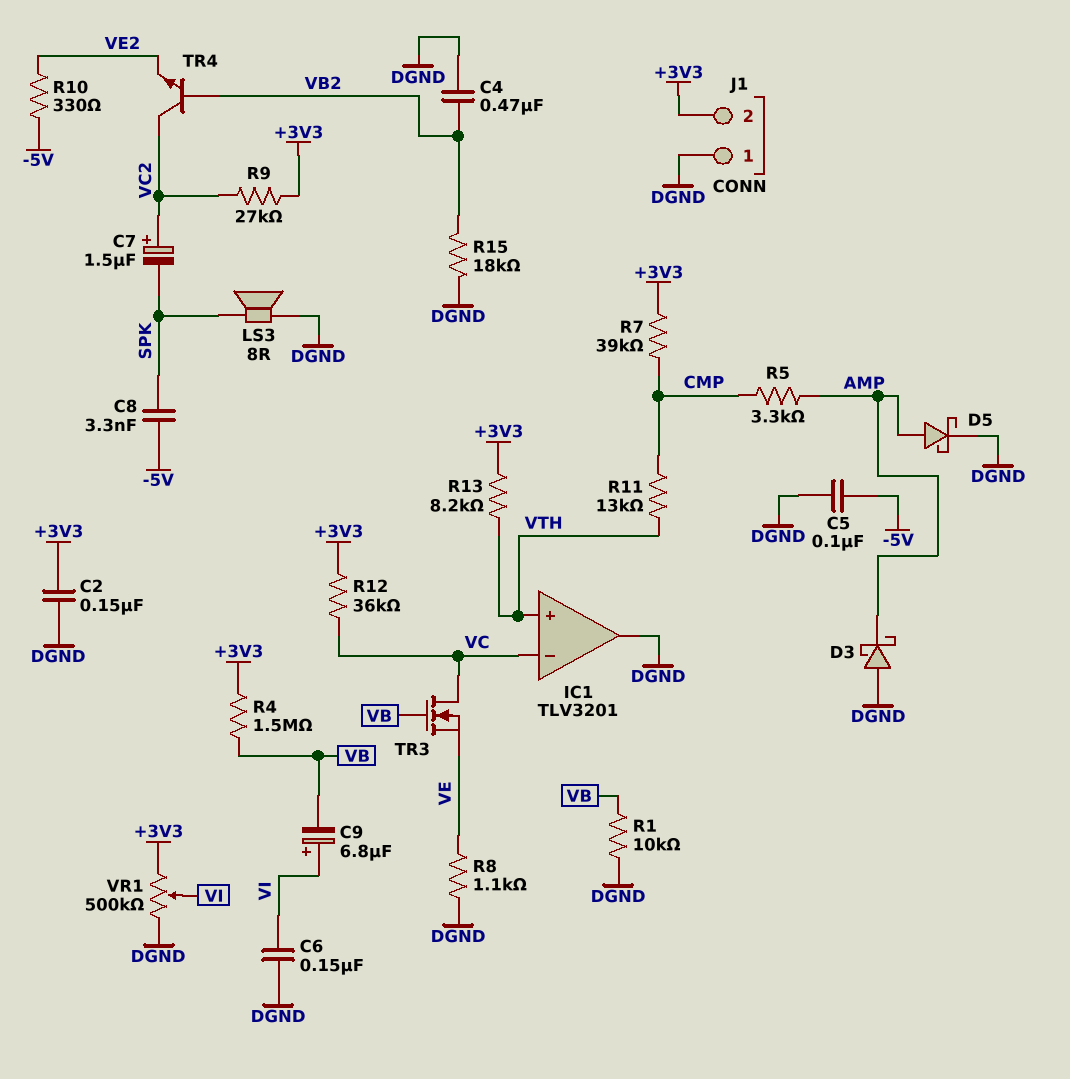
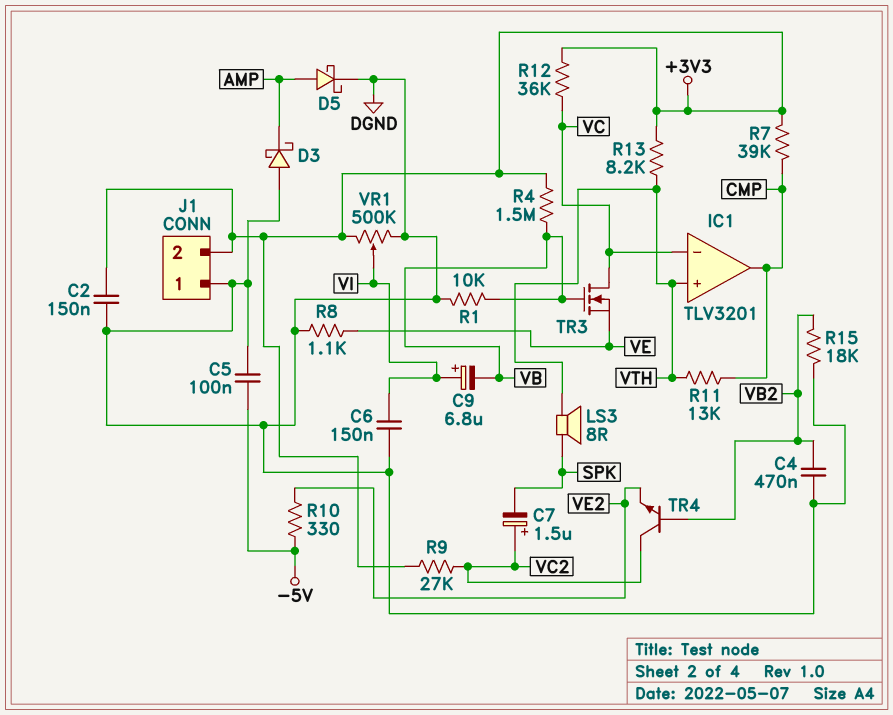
C8: 3.3nF (-5V, SPK) -> none
IC1 pin out: DGND -> CMP
LS3: speaker 8R (DGND, SPK) -> speaker 8R (SPK, VTH)
R5: 3.3k (AMP, CMP) -> none

